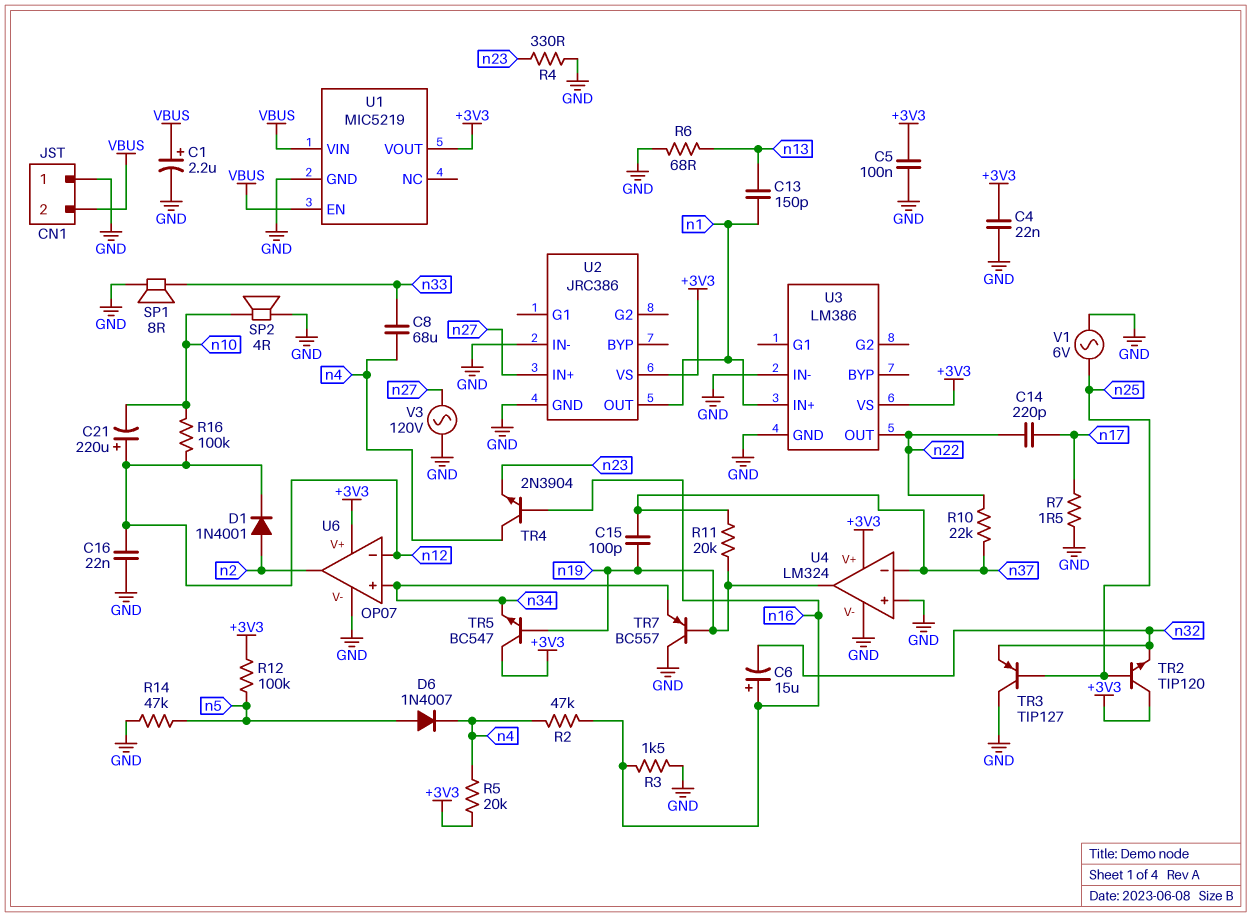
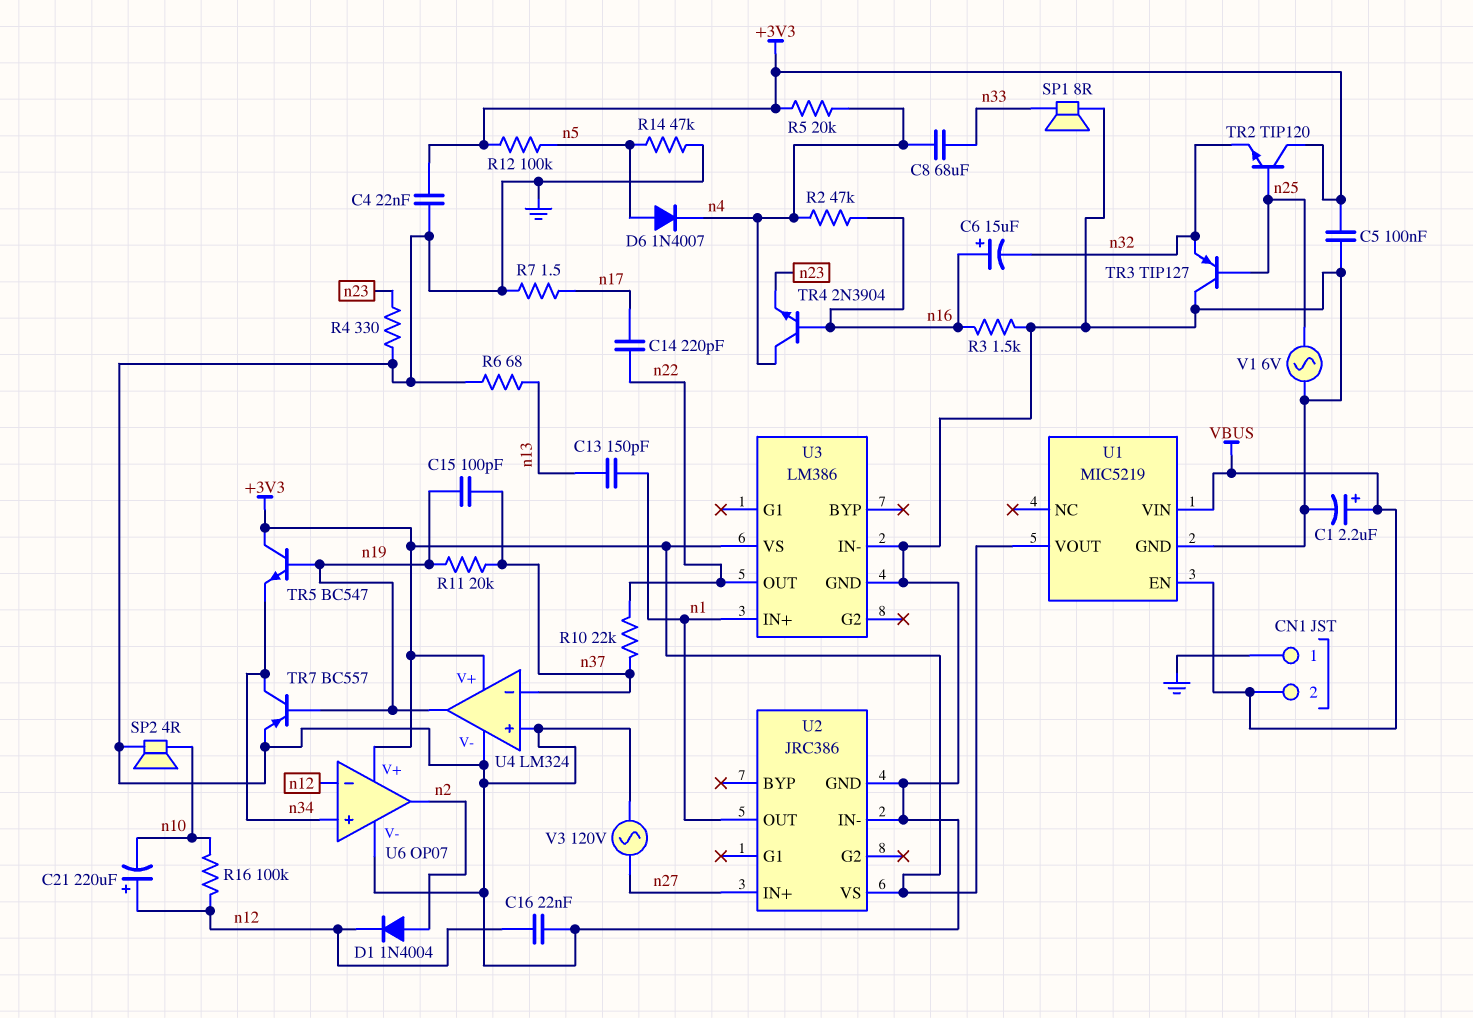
D1: diode 1N4001 (A n2, K n12) -> diode 1N4004 (A n2, K n12)
TR7: PNP BC557 (B n19, C GND, E n34) -> PNP BC557 (B n19, C n34, E GND)

